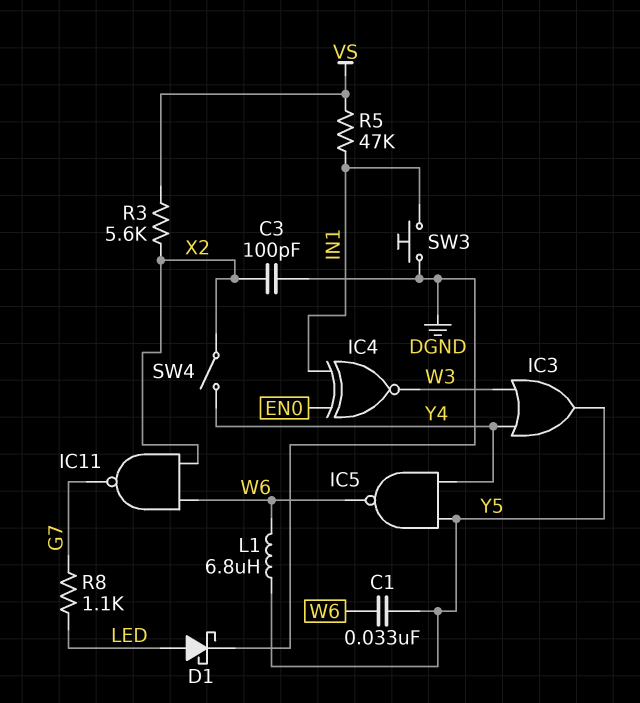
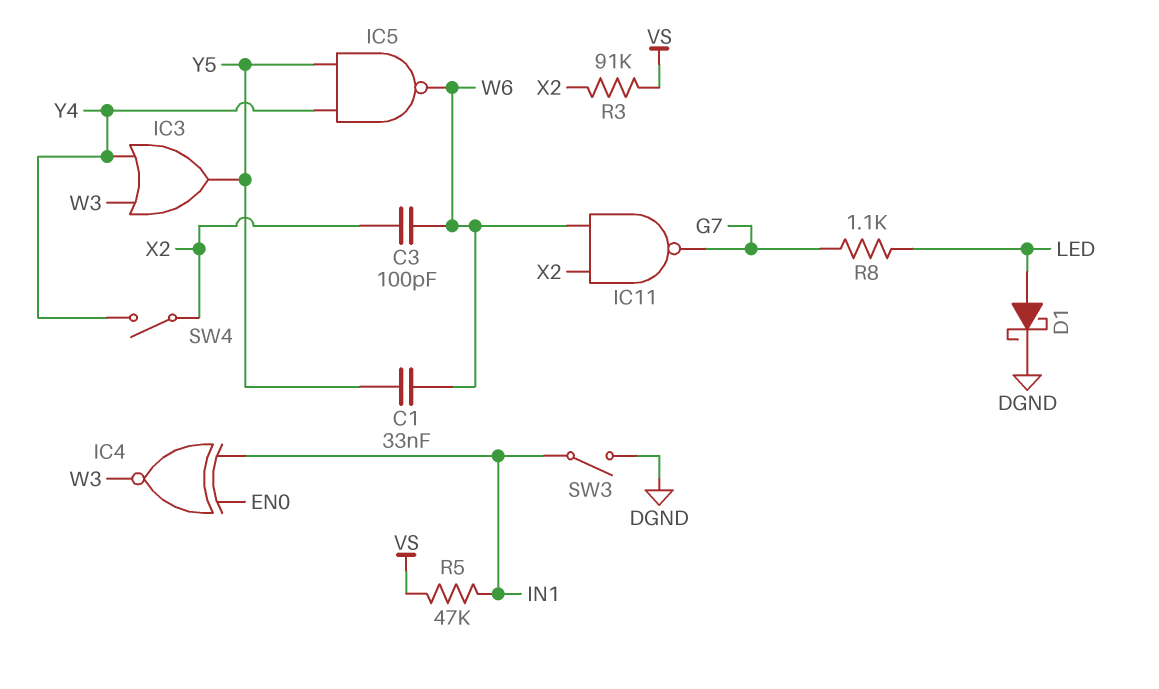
C3: 100pF (DGND, X2) -> 100pF (W6, X2)
L1: 6.8uH (W6, Y5) -> none
R3: 5.6k (VS, X2) -> 91k (VS, X2)
SW3: button (DGND, IN1) -> switch (DGND, IN1)

